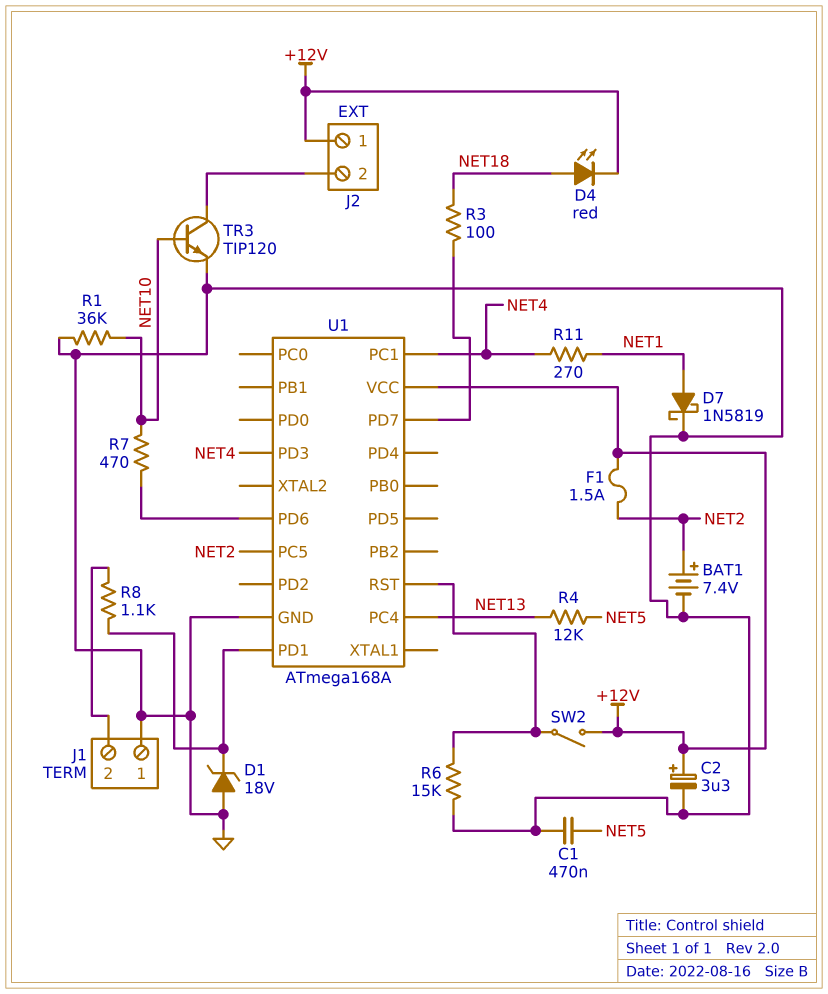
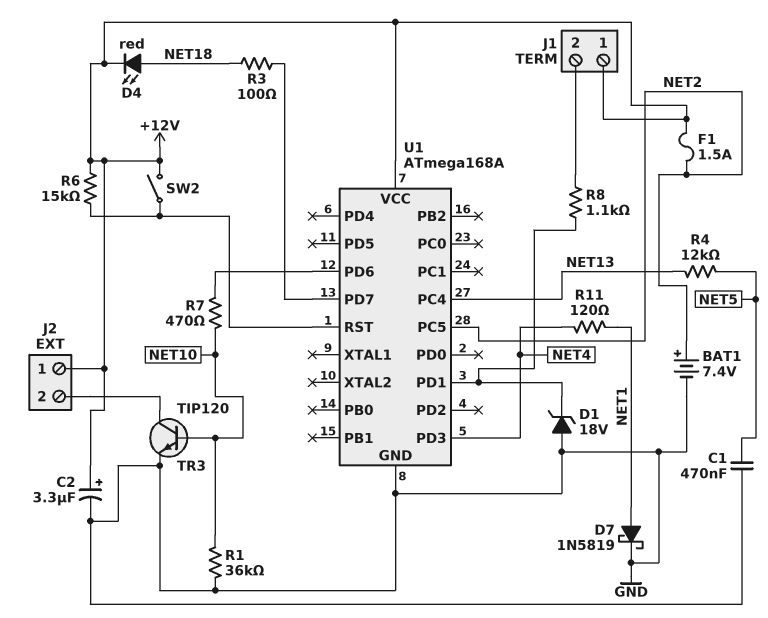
J1 pin 1: GND -> +12V
R6: 15k (GND, U1/RST) -> 15k (+12V, U1/RST)
R11: 270 (NET1, NET4) -> 120 (NET1, NET4)
U1 pin PC1: NET4 -> none

